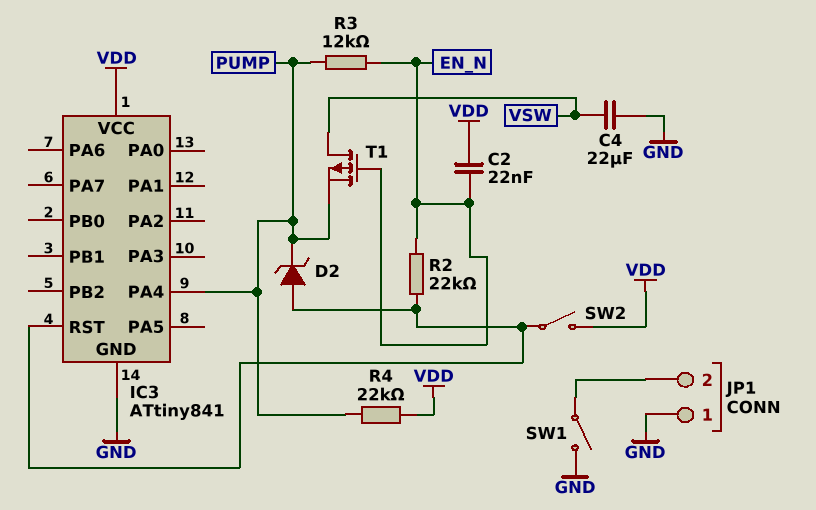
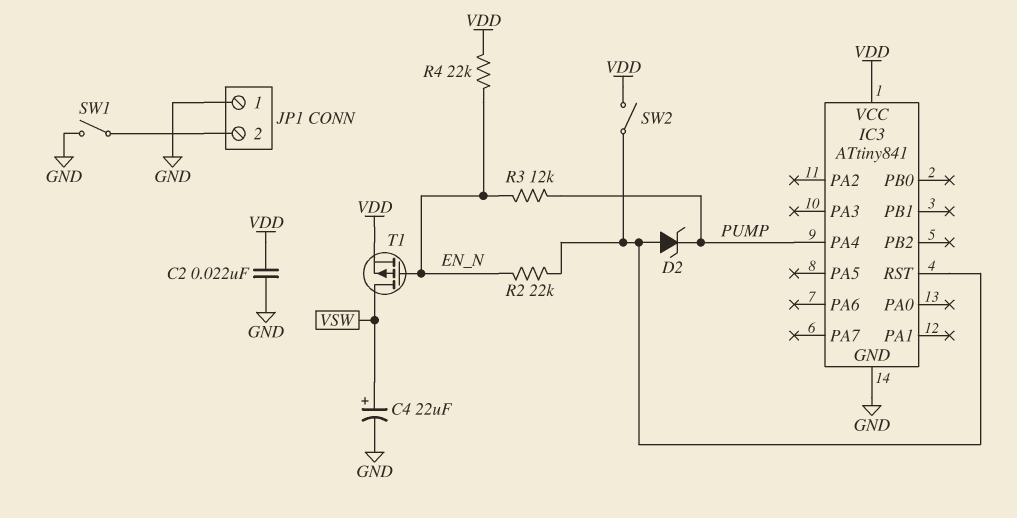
C2: 22nF (EN_N, VDD) -> 22nF (GND, VDD)
C4: 22uF (GND, VSW) -> 22uF (plus VSW, minus GND)
R4: 22k (PUMP, VDD) -> 22k (EN_N, VDD)
T1: PMOS (G EN_N, D VSW, S PUMP) -> PMOS (G EN_N, D VSW, S VDD)

